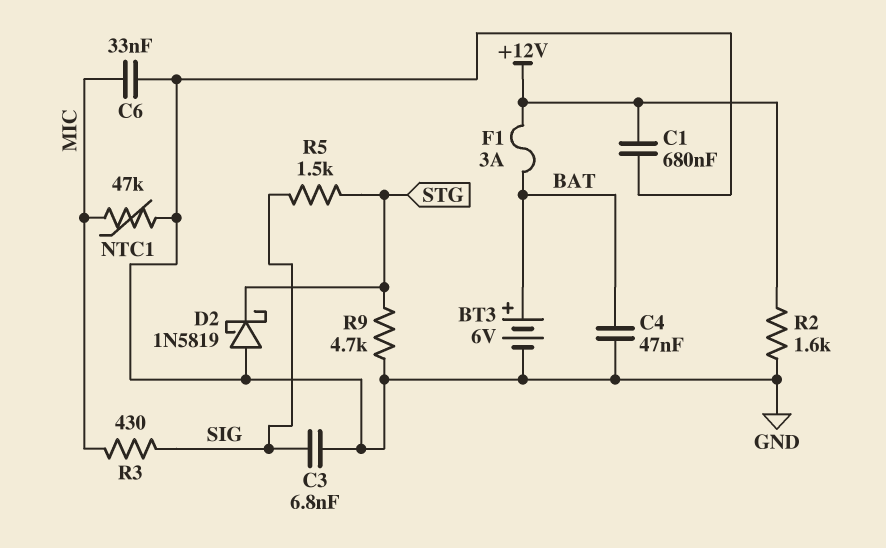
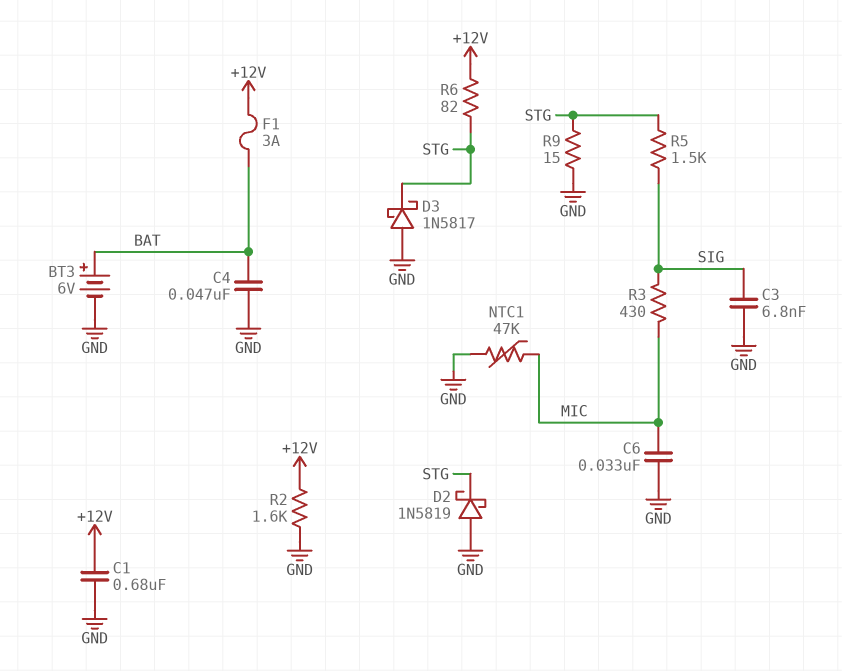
D3: none -> schottky 1N5817 (A GND, K STG)
R6: none -> 82 (+12V, STG)
R9: 4.7k (GND, STG) -> 15 (GND, STG)

